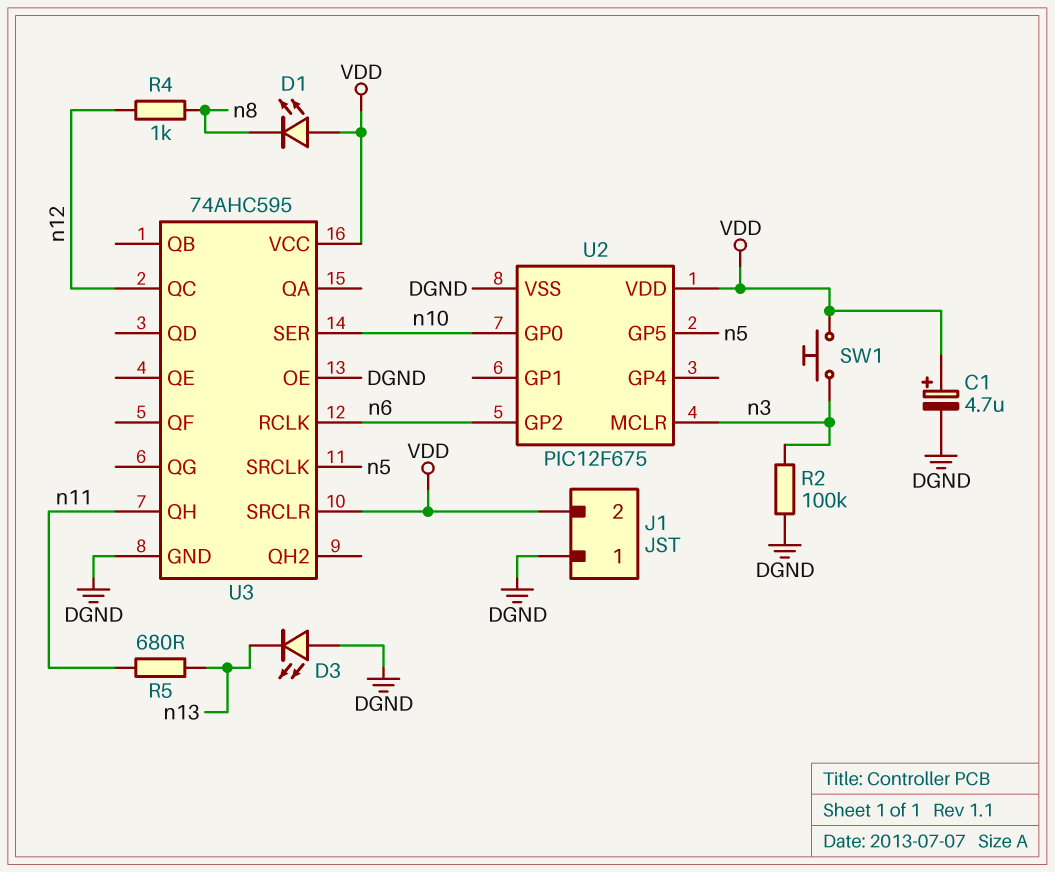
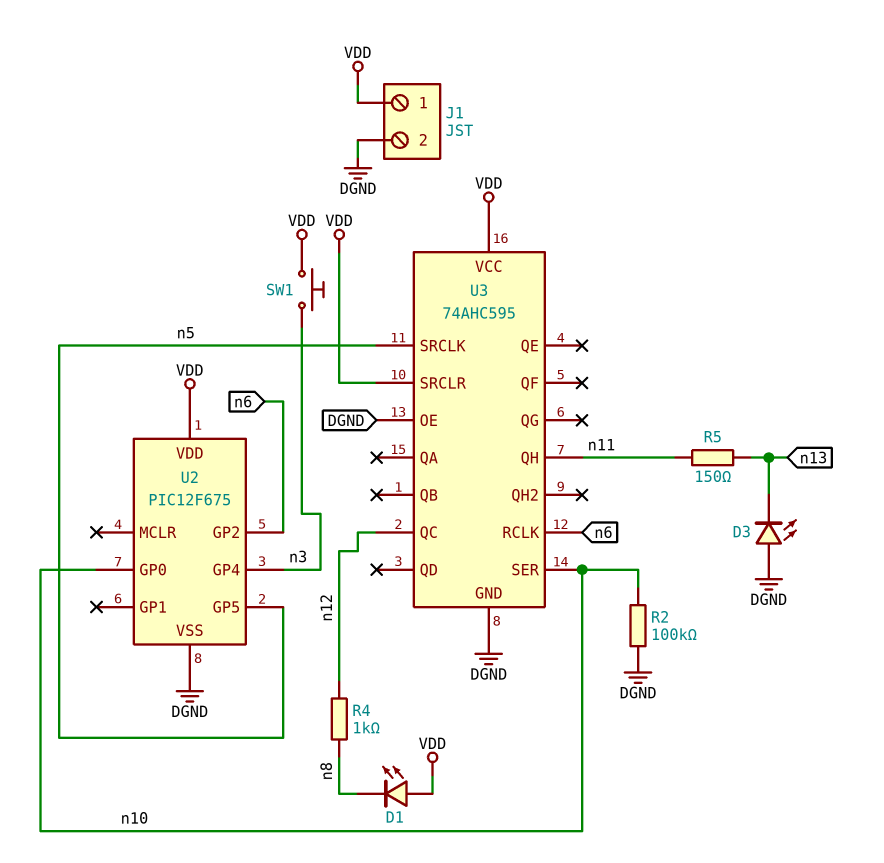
C1: 4.7uF (plus VDD, minus DGND) -> none
J1 pin 1: DGND -> VDD
J1 pin 2: VDD -> DGND
R2: 100k (DGND, n3) -> 100k (DGND, n10)
R5: 680 (n11, n13) -> 150 (n11, n13)
U2 pin GP4: none -> n3
U2 pin MCLR: n3 -> none

